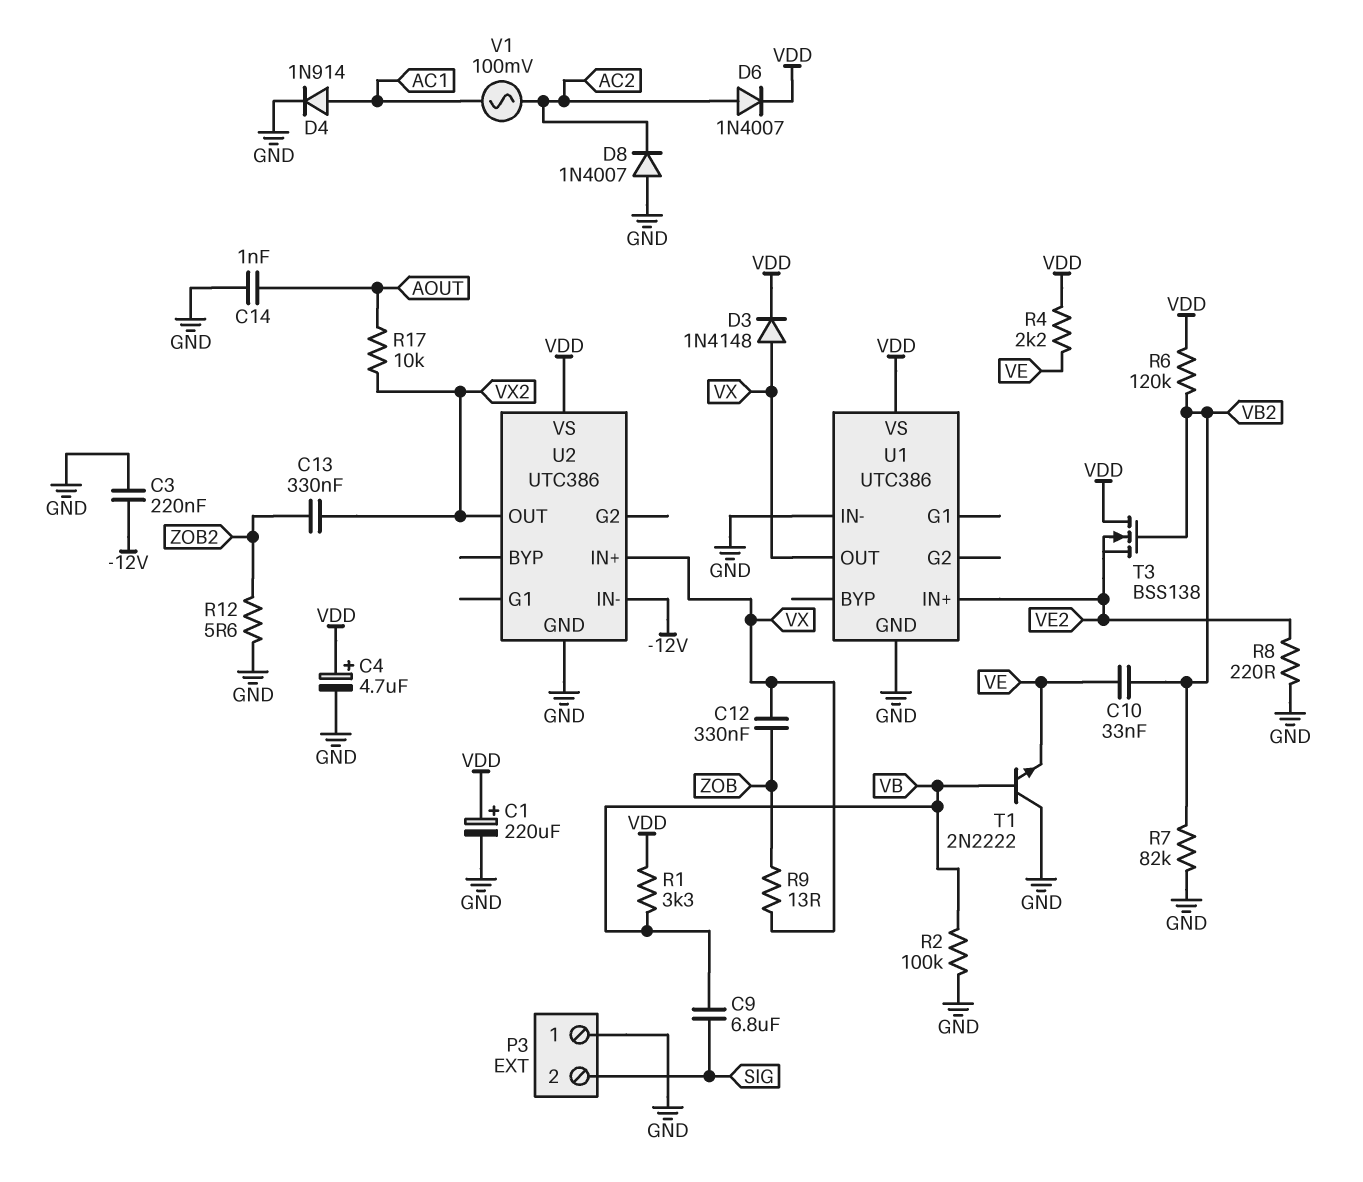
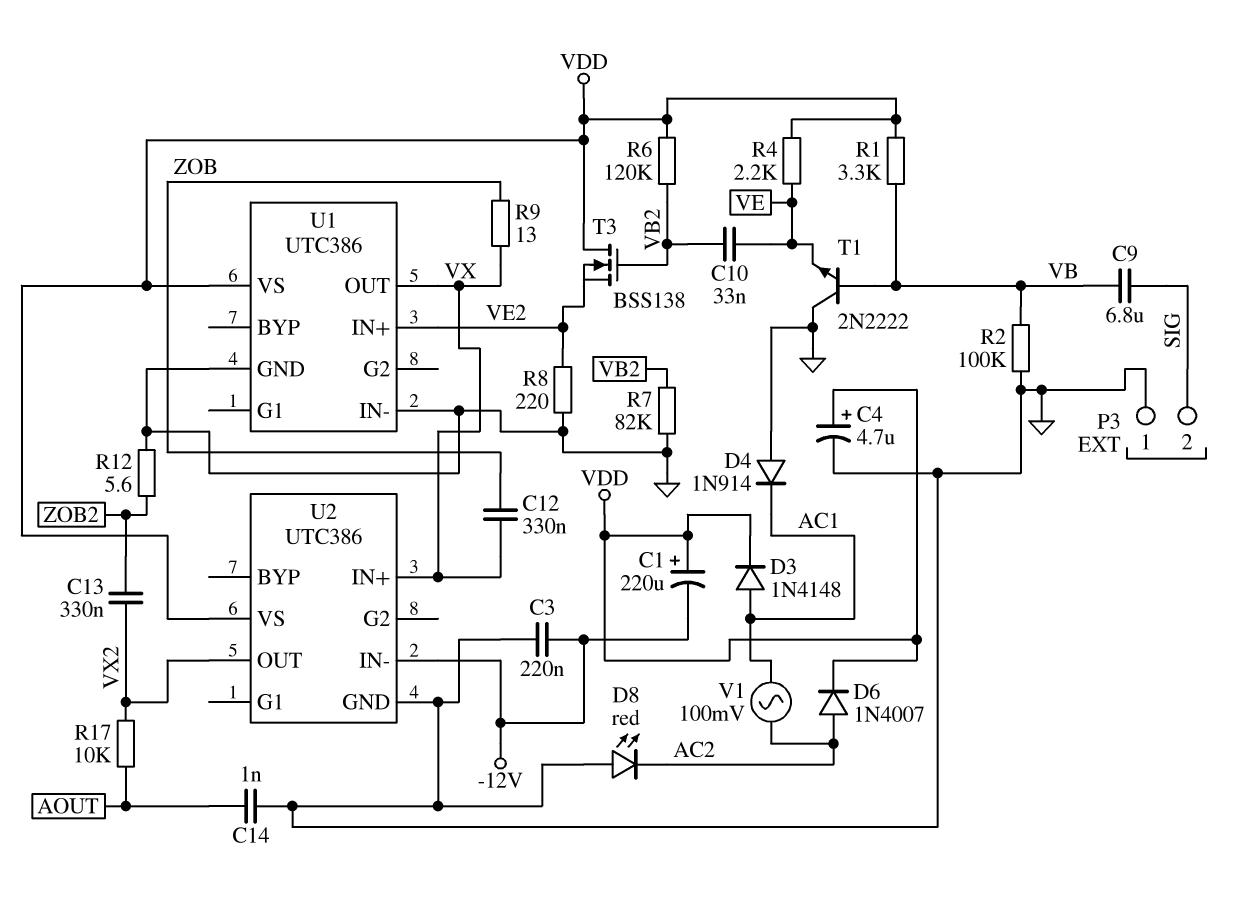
C1: 220uF (plus VDD, minus GND) -> 220uF (plus VDD, minus -12V)
D3: diode 1N4148 (A VX, K VDD) -> diode 1N4148 (A AC1, K VDD)
D4: diode 1N914 (A AC1, K GND) -> diode 1N914 (A GND, K AC1)
D8: diode 1N4007 (A GND, K AC2) -> LED red (A GND, K AC2)

